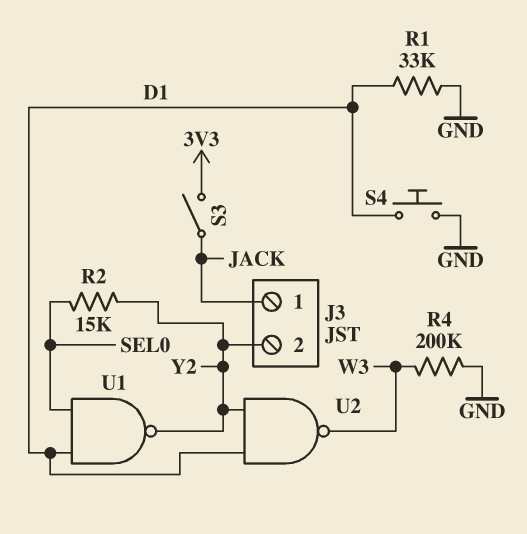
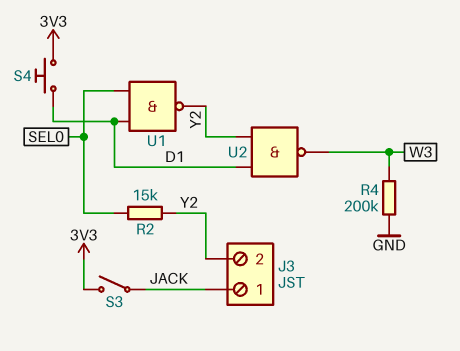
R1: 33k (D1, GND) -> none
S4: button (D1, GND) -> button (3V3, D1)

